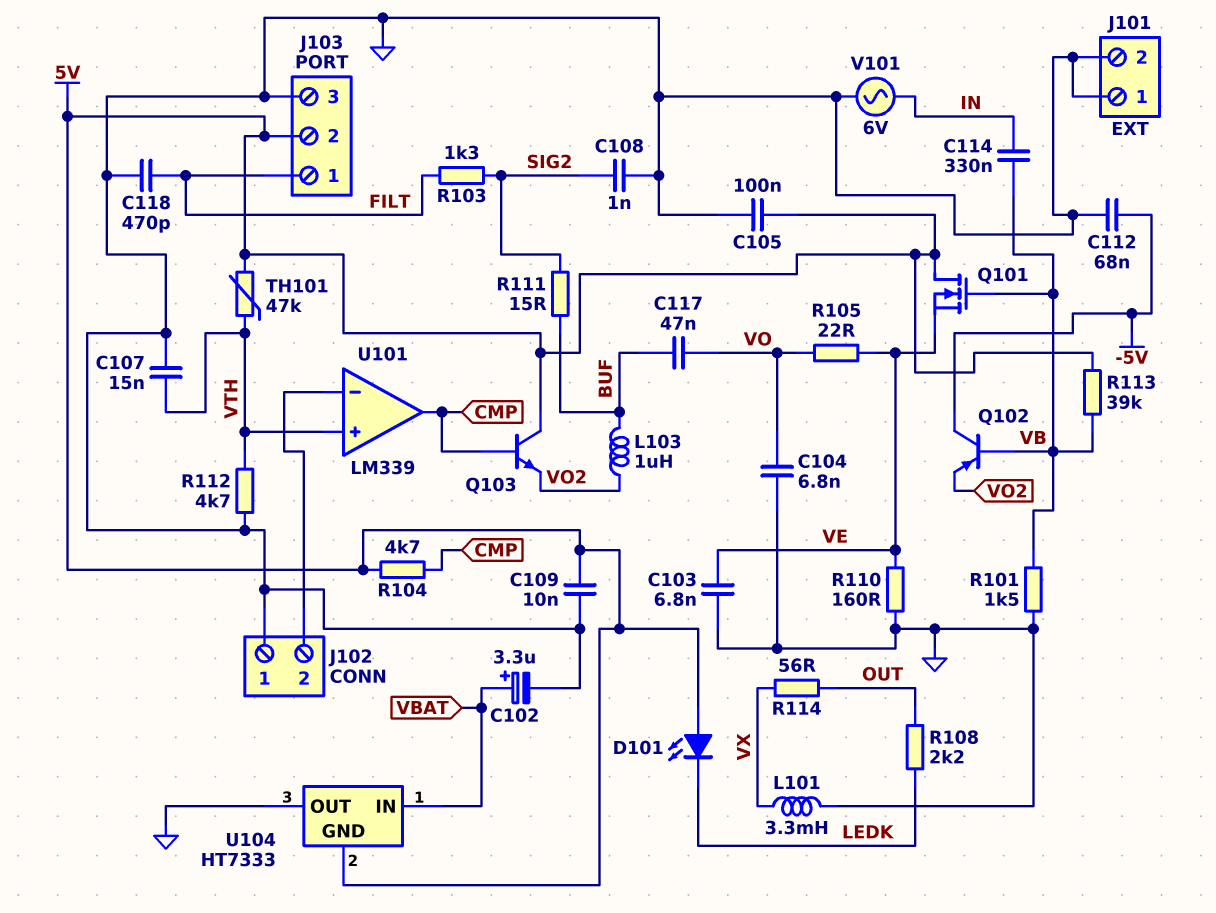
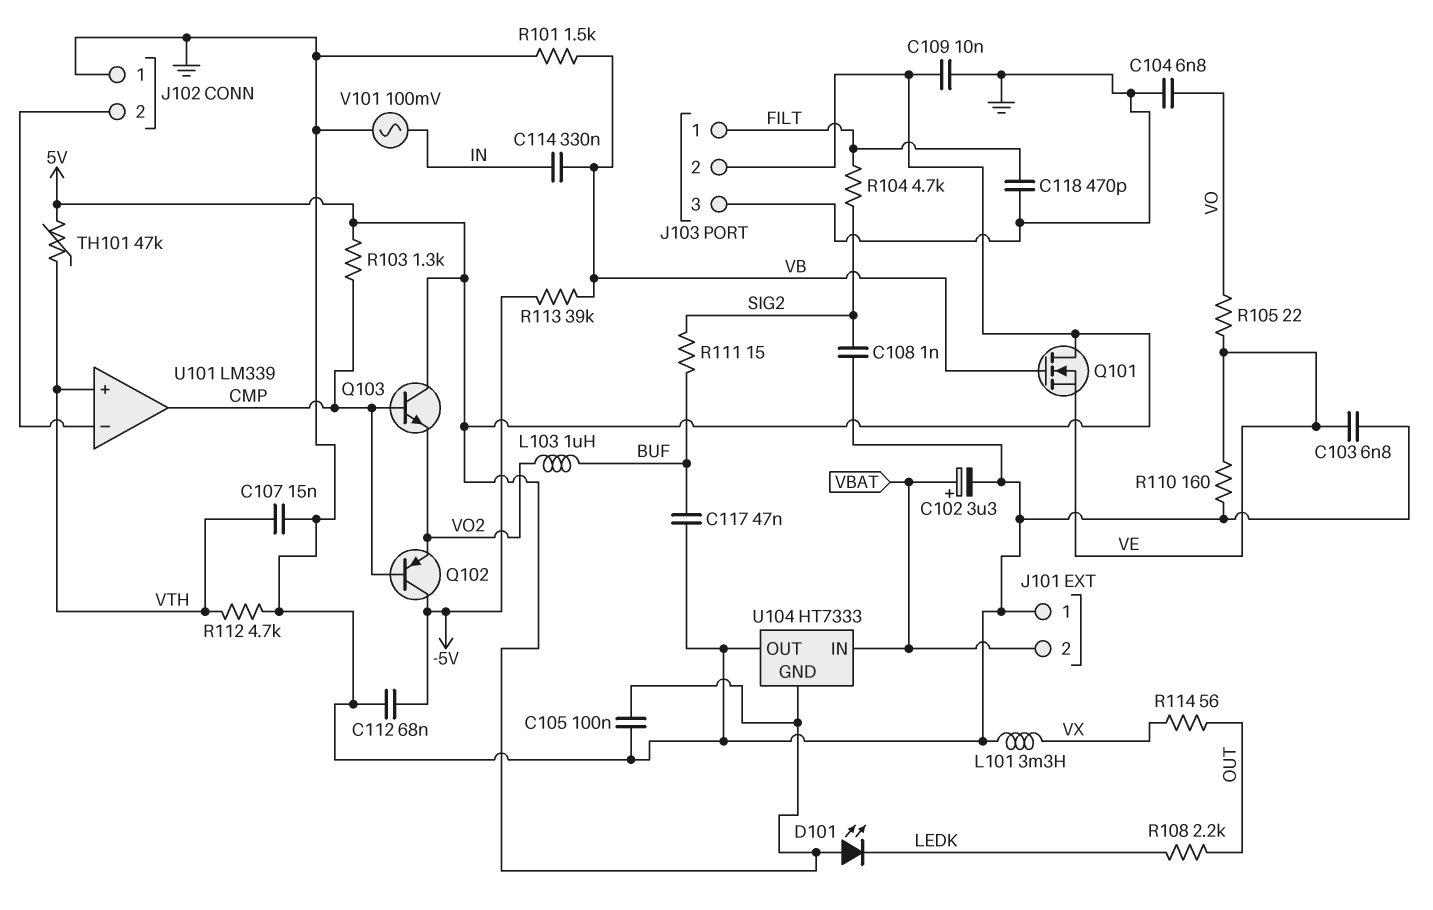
C117: 47nF (BUF, VO) -> 47nF (BUF, GND)
J101 pin 2: GND -> VBAT
Q102: PNP (B VB, C -5V, E VO2) -> PNP (B CMP, C -5V, E VO2)
R103: 1.3k (FILT, SIG2) -> 1.3k (5V, CMP)
R104: 4.7k (5V, CMP) -> 4.7k (FILT, SIG2)
R113: 39k (5V, VB) -> 39k (-5V, VB)
V101: AC 6V (GND, IN) -> AC 100mV (GND, IN)

